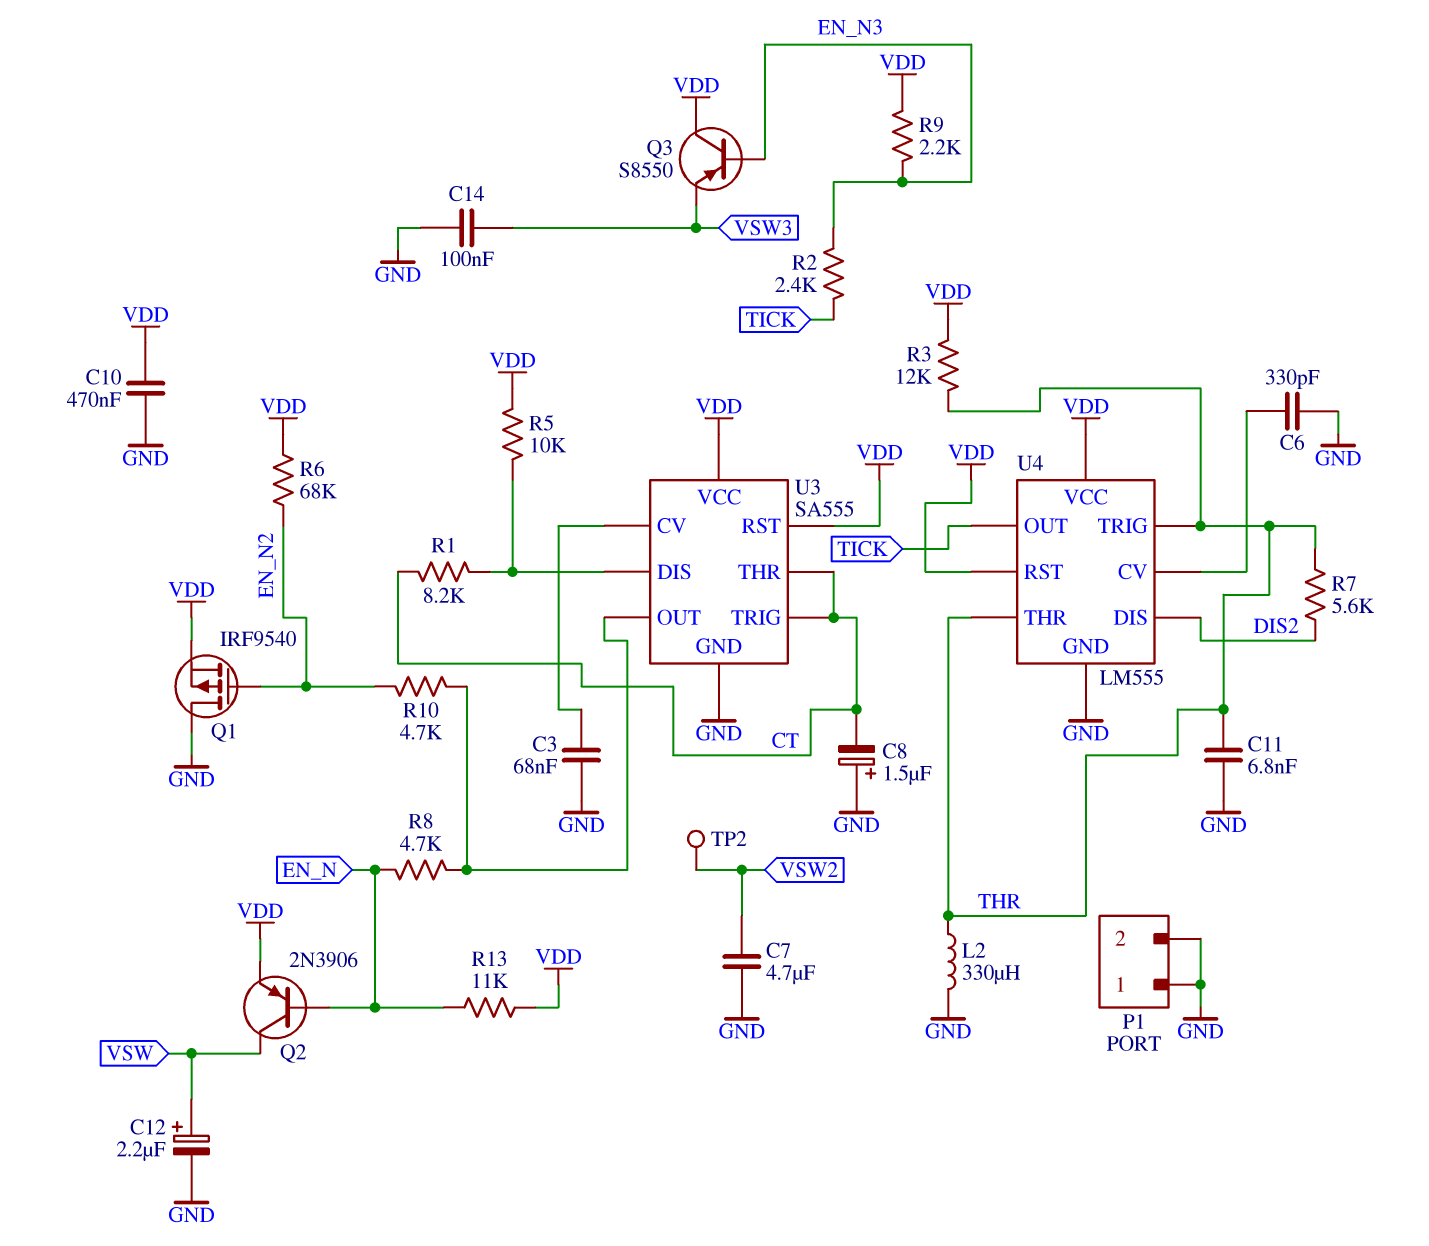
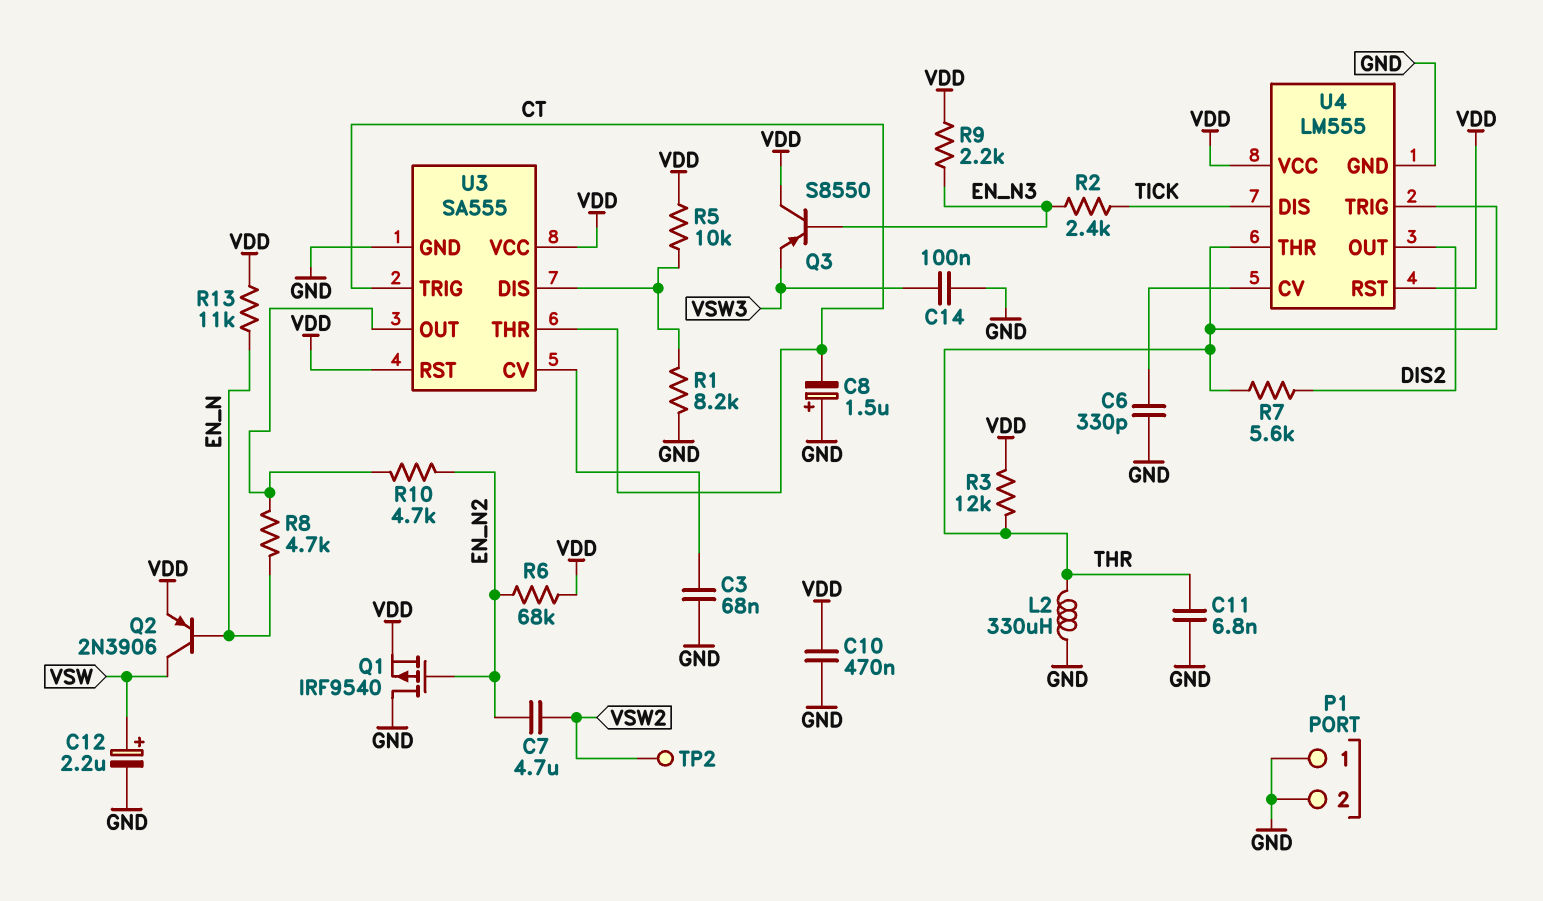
C7: 4.7uF (GND, VSW2) -> 4.7uF (EN_N2, VSW2)
R1: 8.2k (CT, U3/DIS) -> 8.2k (GND, U3/DIS)
U4 pin DIS: DIS2 -> TICK
U4 pin OUT: TICK -> DIS2

